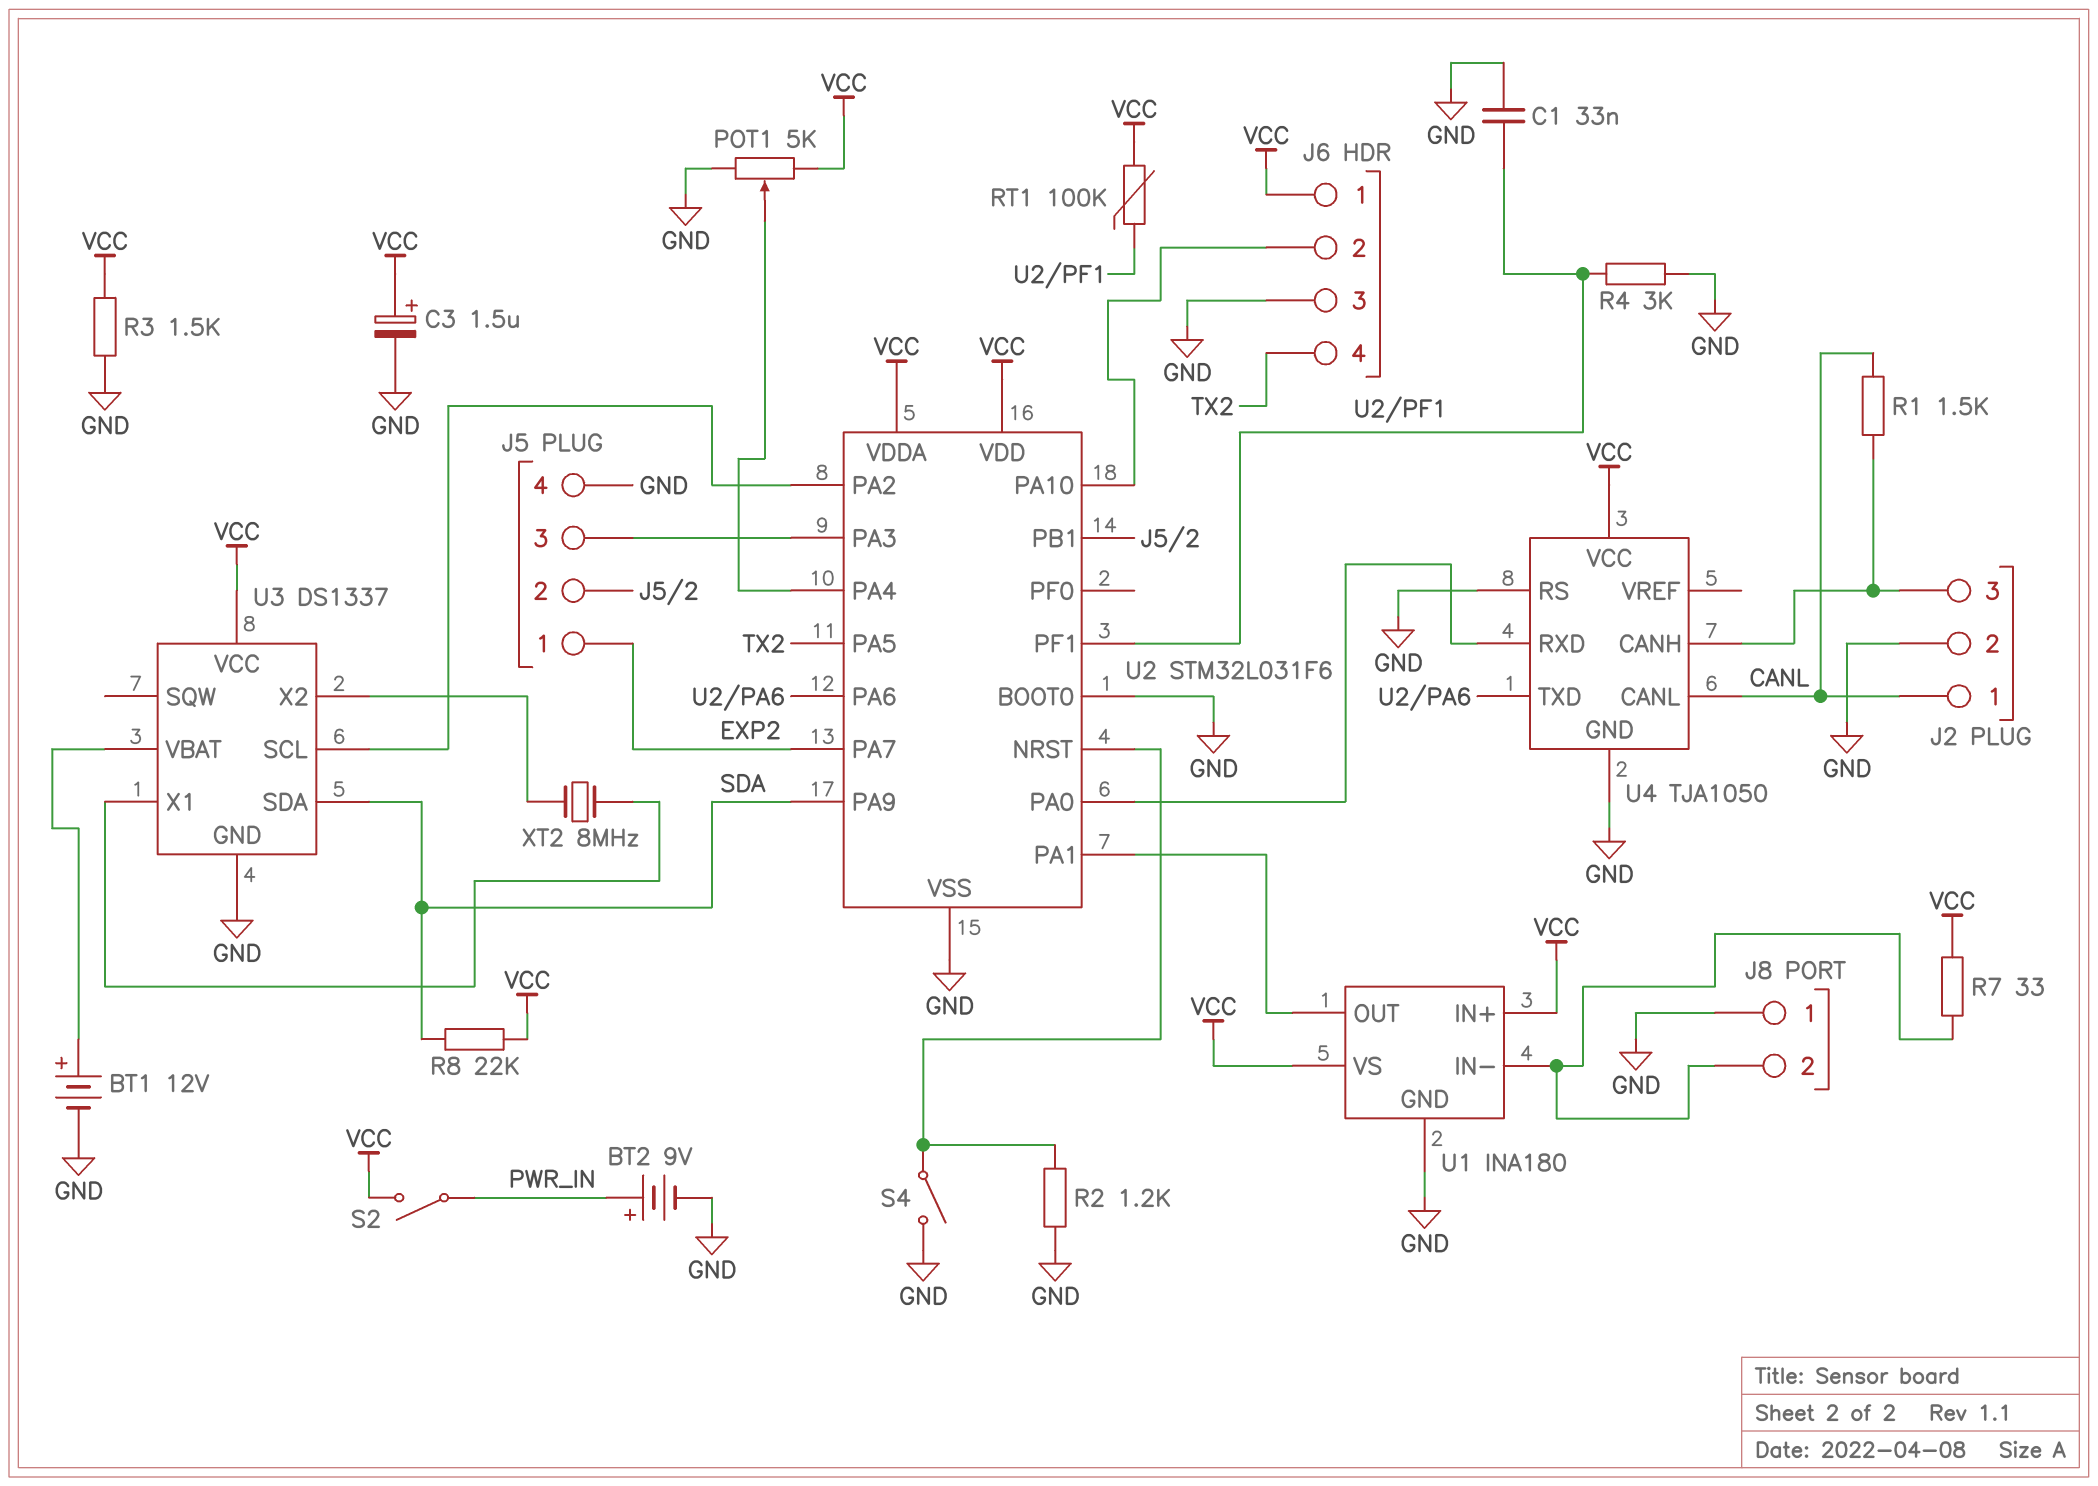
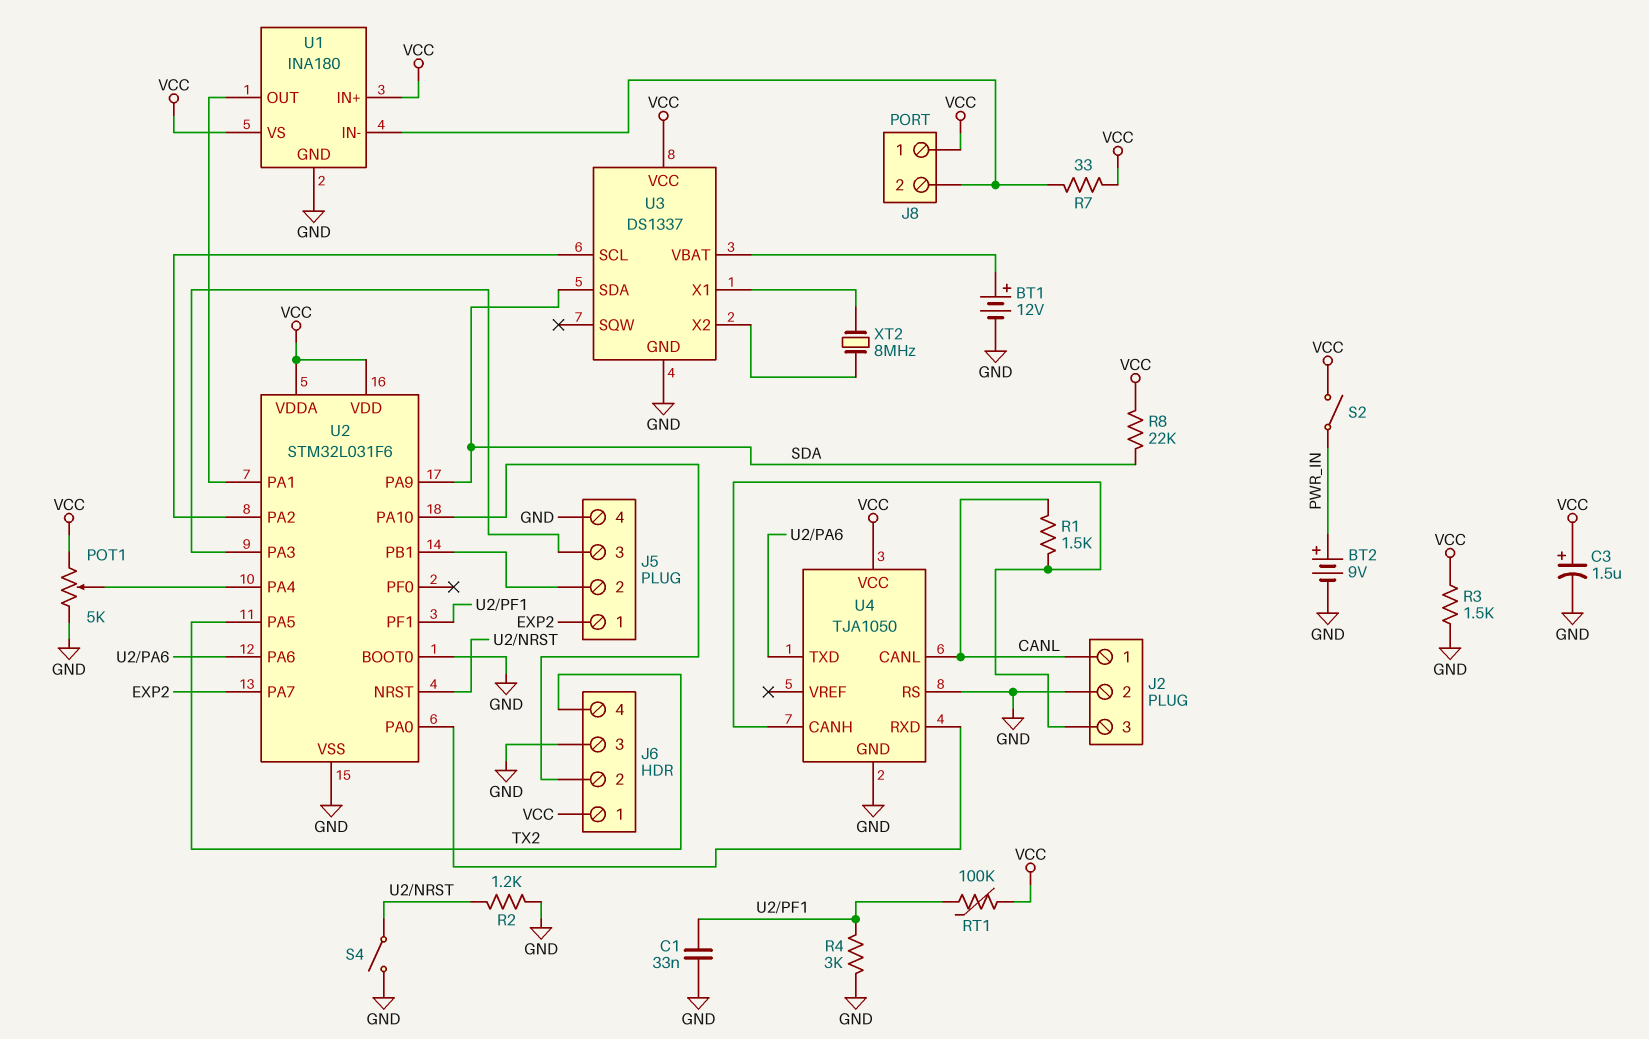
J8 pin 1: GND -> VCC

